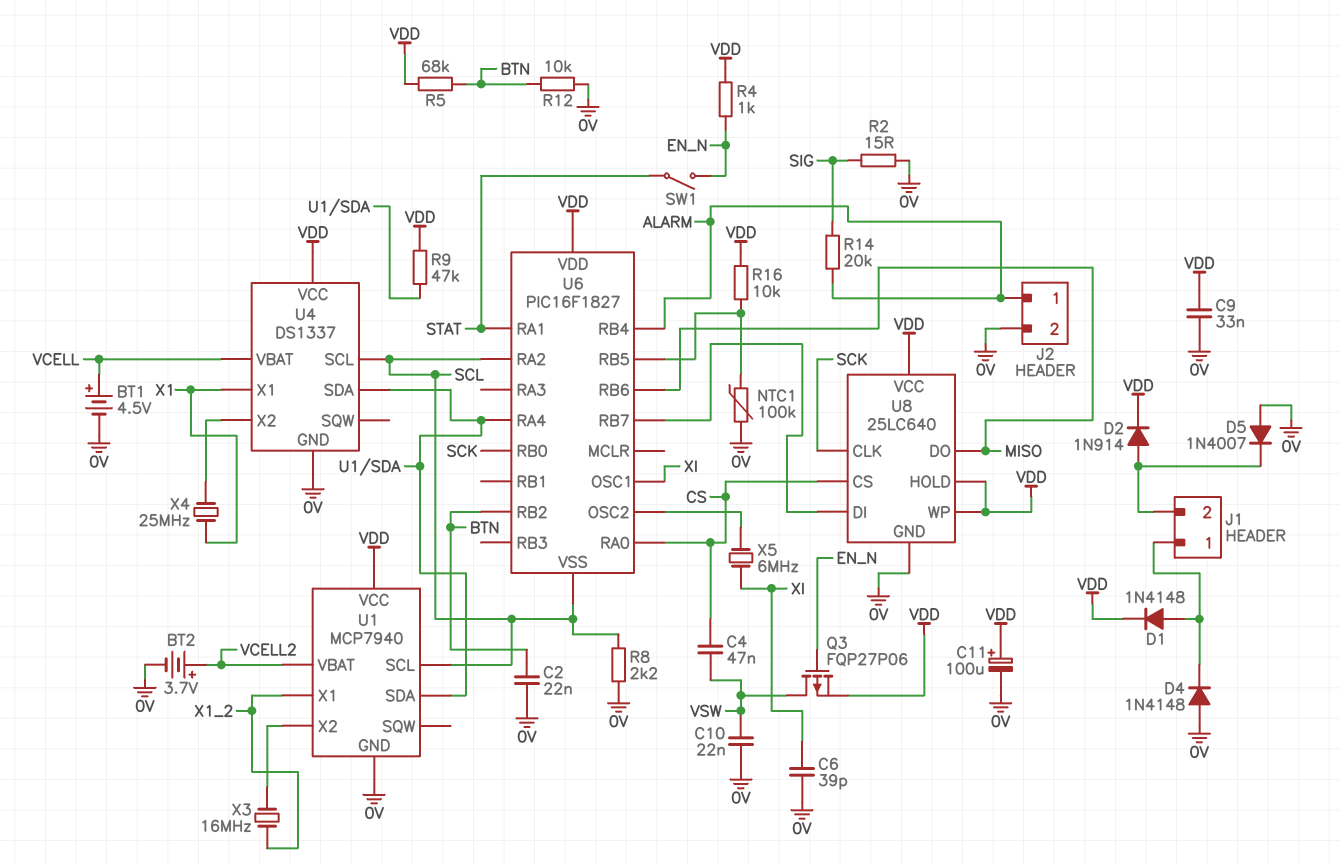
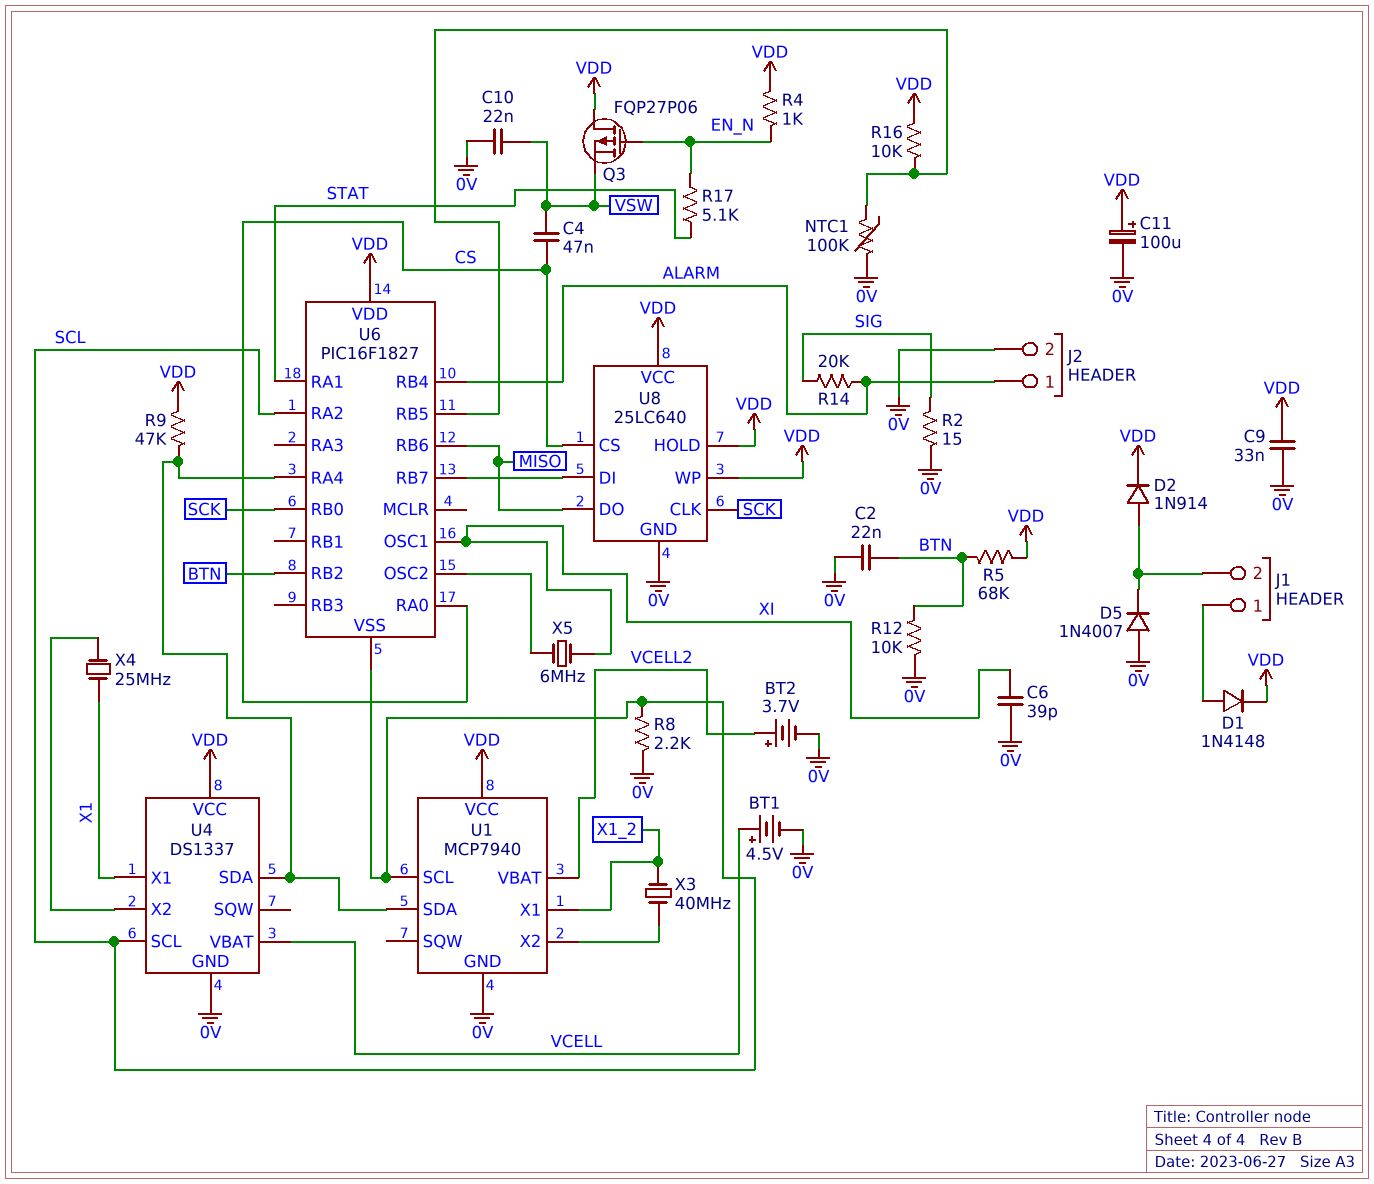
D4: diode 1N4148 (A 0V, K J1/1) -> none
Q3: PMOS FQP27P06 (G EN_N, D VSW, S VDD) -> PMOS FQP27P06 (G EN_N, D VDD, S VSW)
R17: none -> 5.1k (EN_N, STAT)
SW1: switch (EN_N, STAT) -> none
X3: 16MHz (U1/X2, X1_2) -> 40MHz (U1/X2, X1_2)

